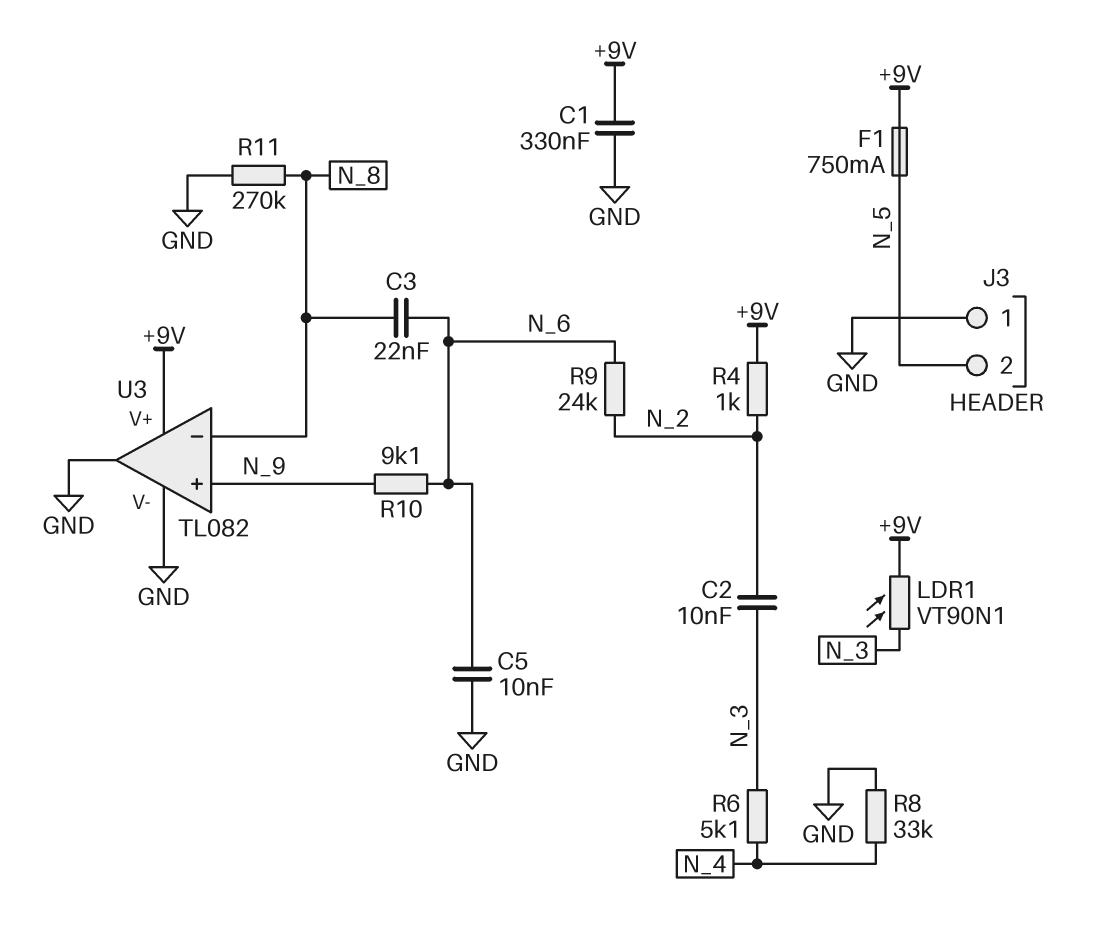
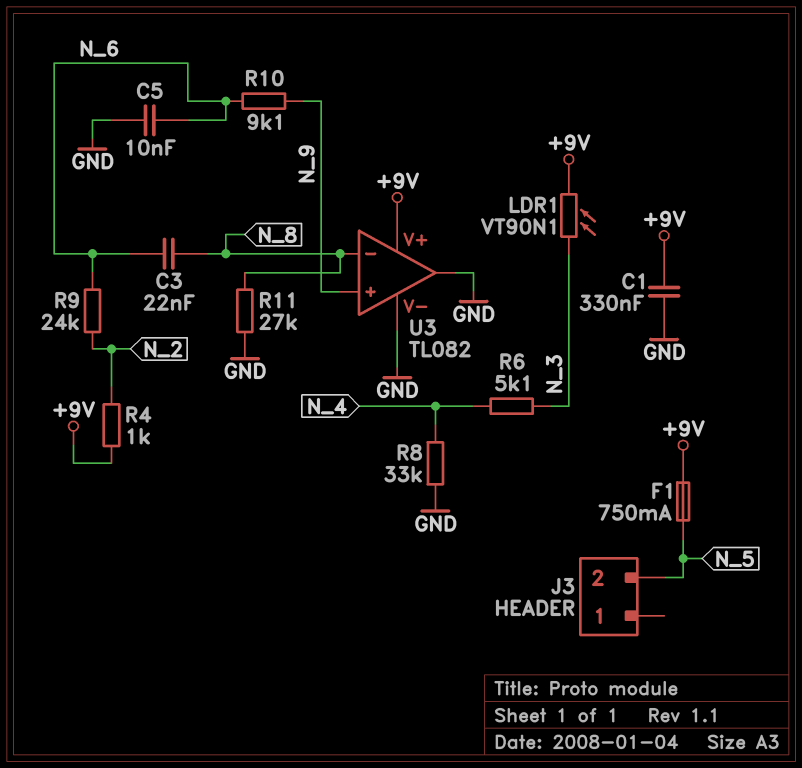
C2: 10nF (N_2, N_3) -> none
J3 pin 1: GND -> none
R11: 270k (GND, N_8) -> 27k (GND, N_8)

